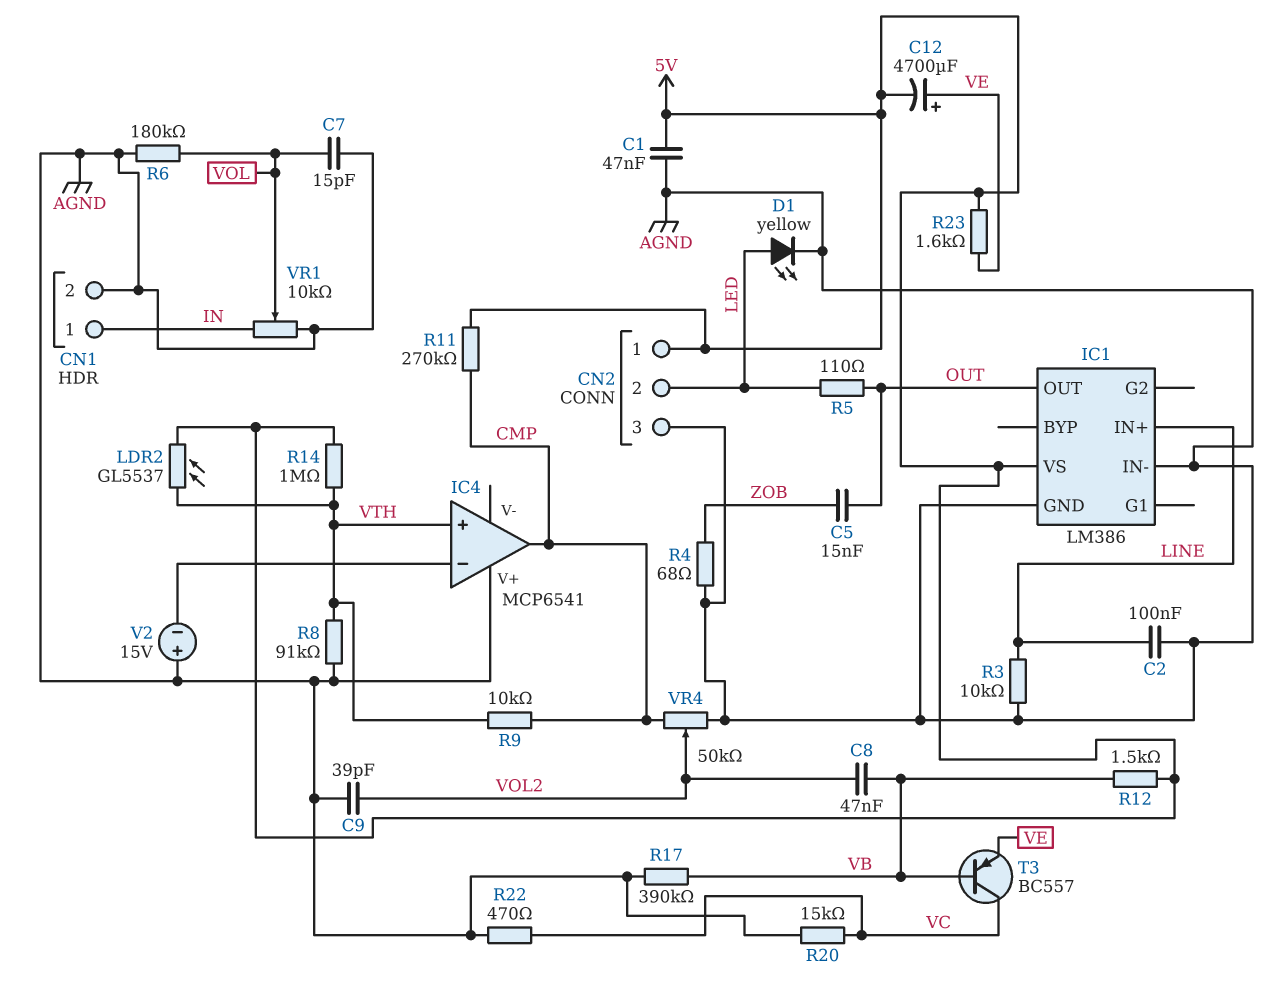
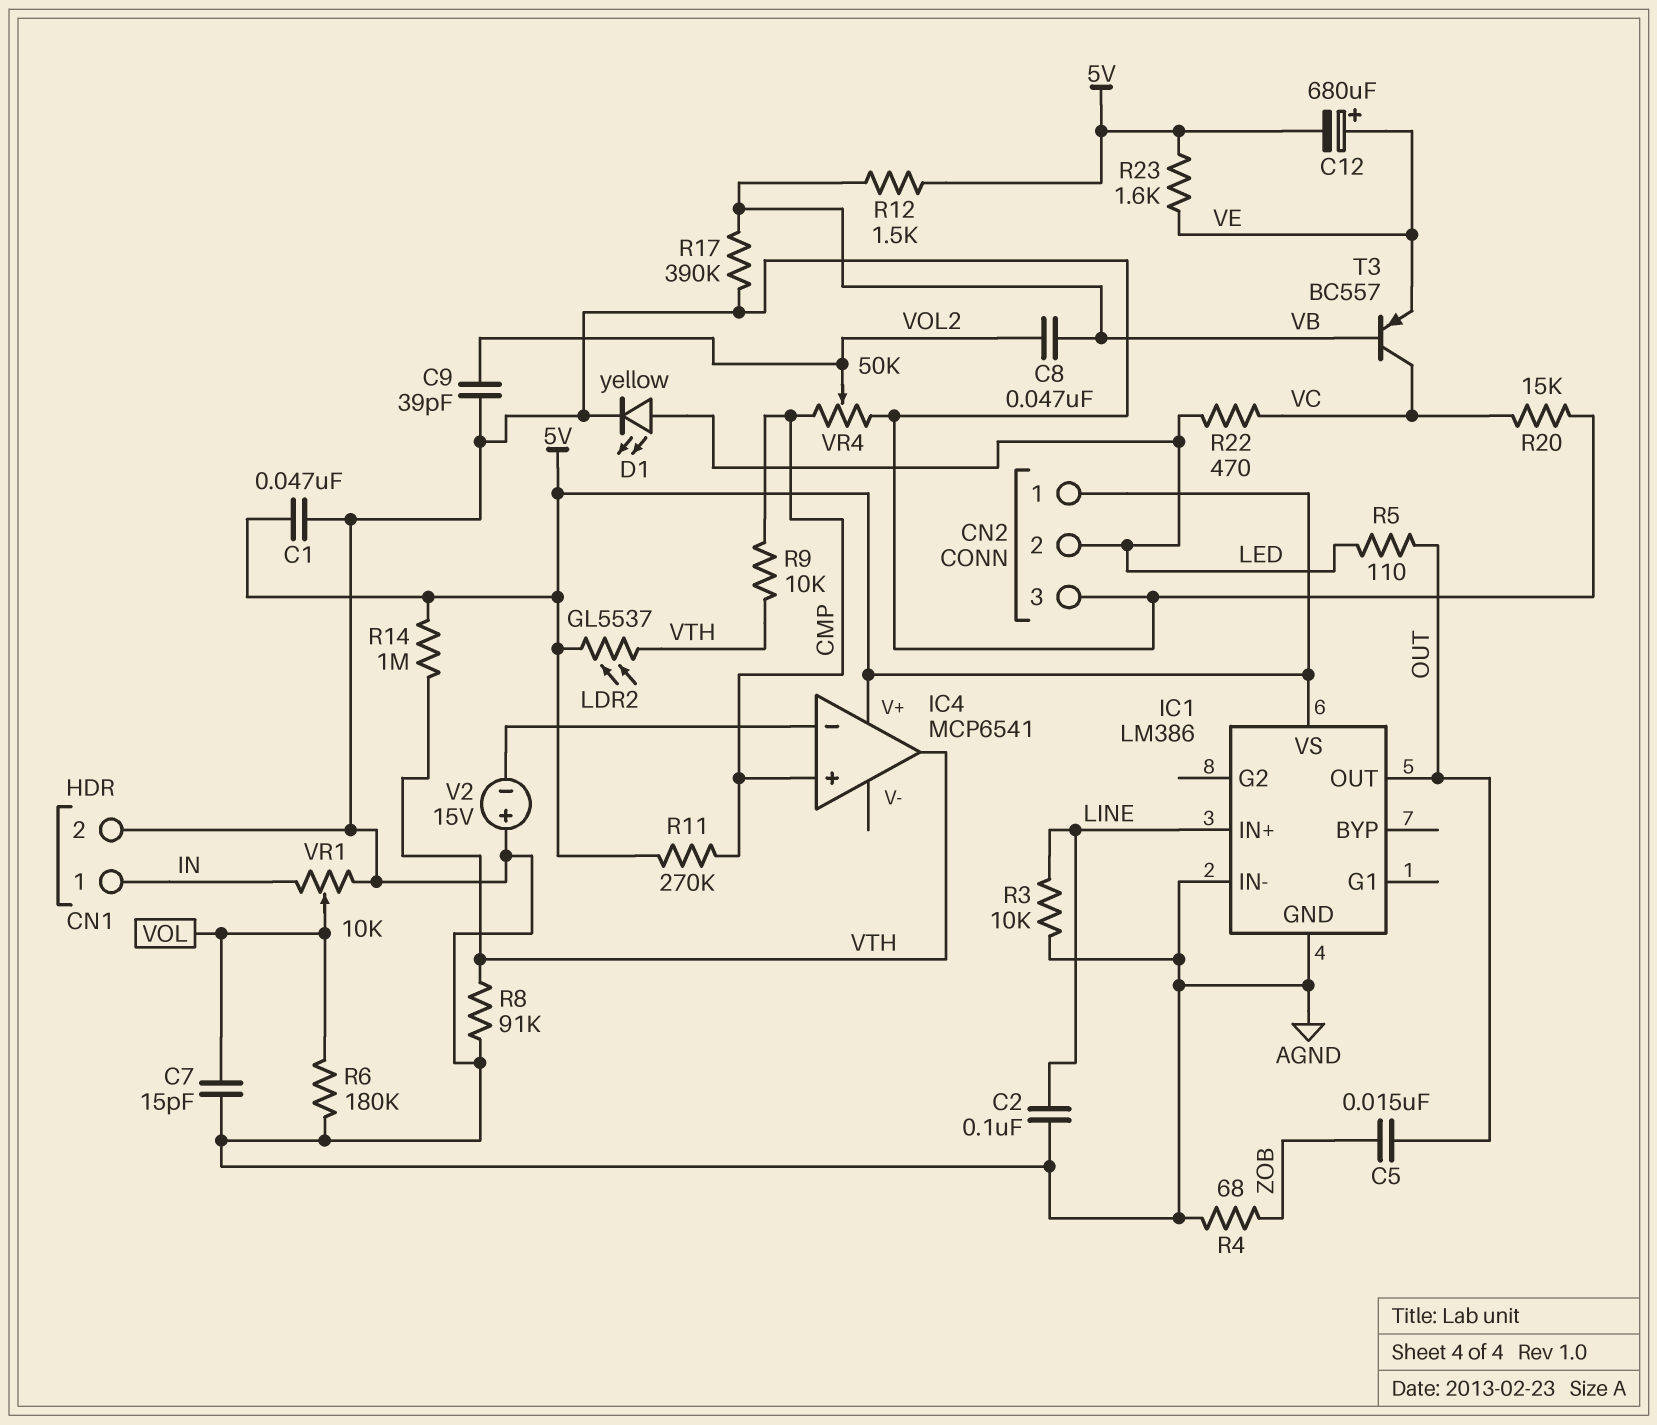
C12: 4700uF (plus VE, minus 5V) -> 680uF (plus VE, minus 5V)
IC4 pin V+: AGND -> 5V
IC4 pin in+: VTH -> CMP
IC4 pin out: CMP -> VTH
R22: 470 (AGND, VC) -> 470 (LED, VC)

